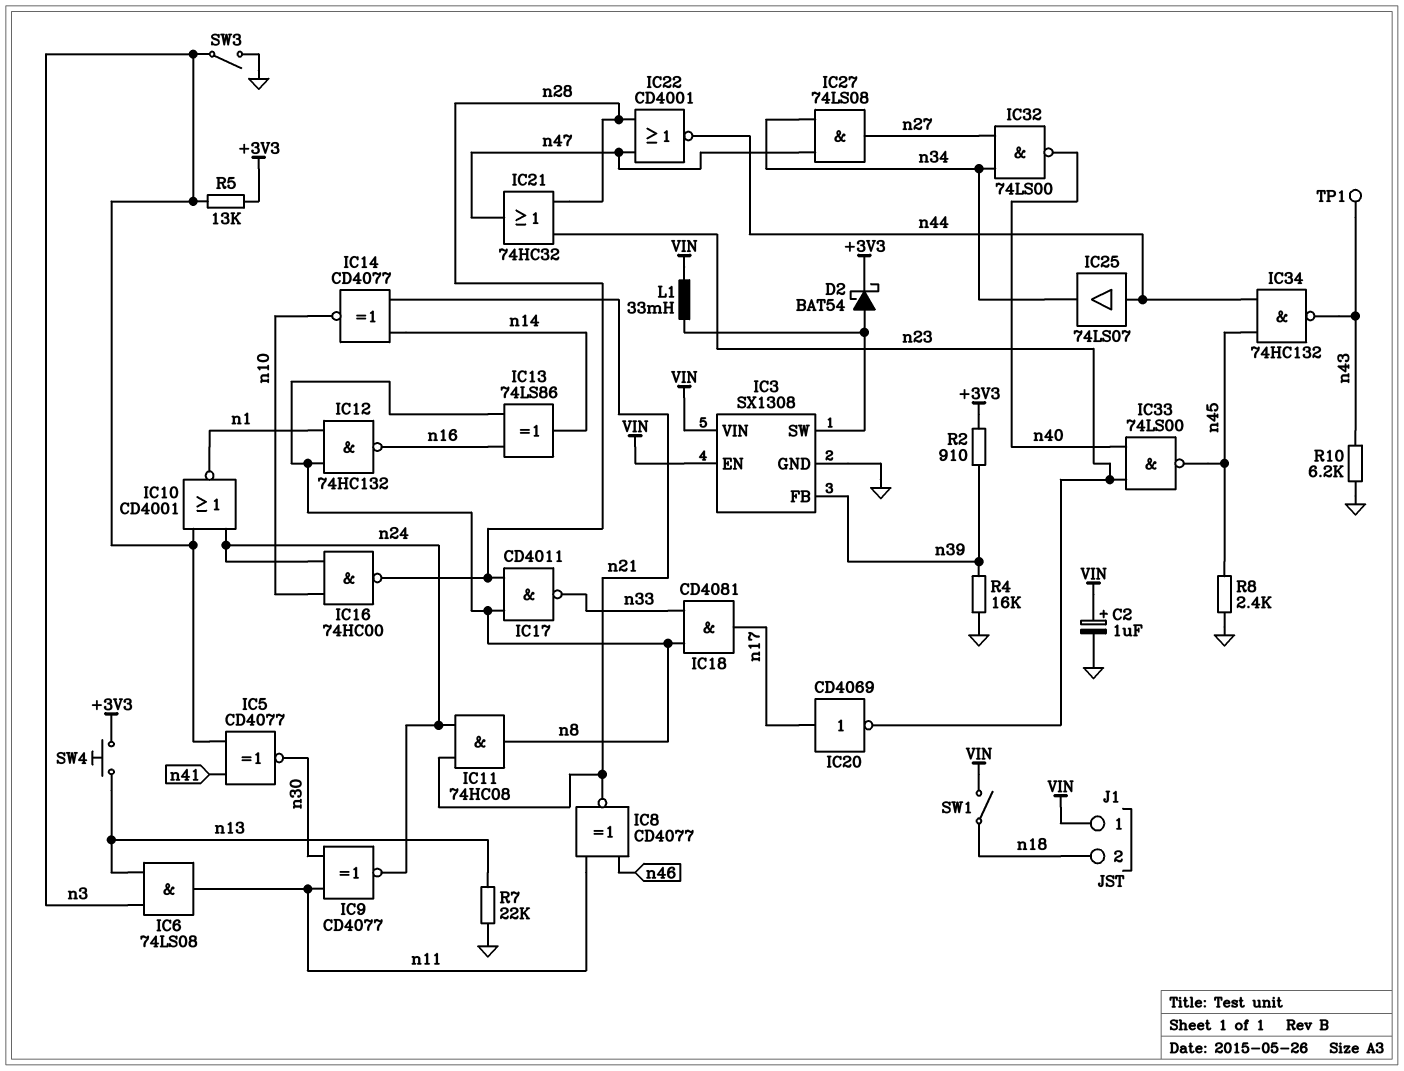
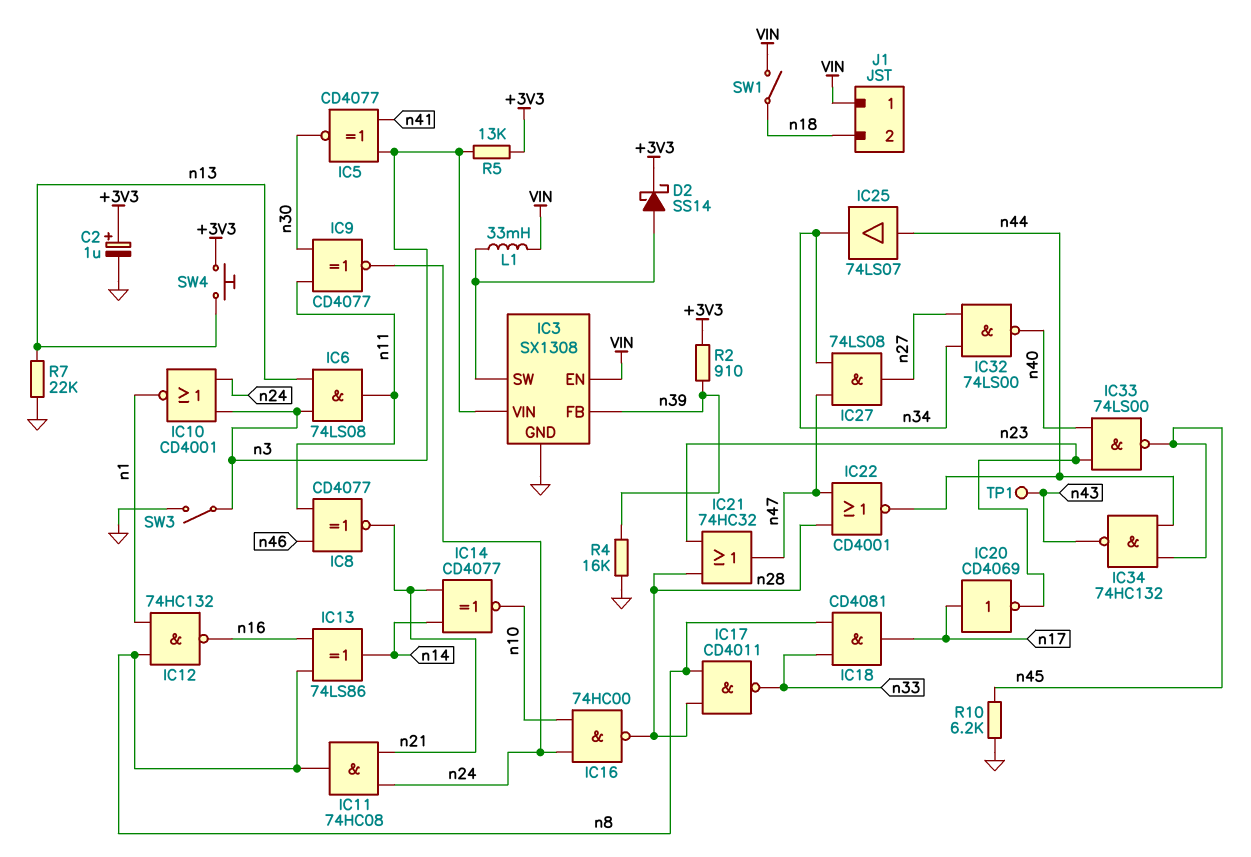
C2: 1uF (plus VIN, minus GND) -> 1uF (plus +3V3, minus GND)
D2: schottky BAT54 (A IC3/SW, K +3V3) -> schottky SS14 (A IC3/SW, K +3V3)
IC3 pin VIN: VIN -> n3
R8: 2.4k (GND, n45) -> none
R10: 6.2k (GND, n43) -> 6.2k (GND, n45)

